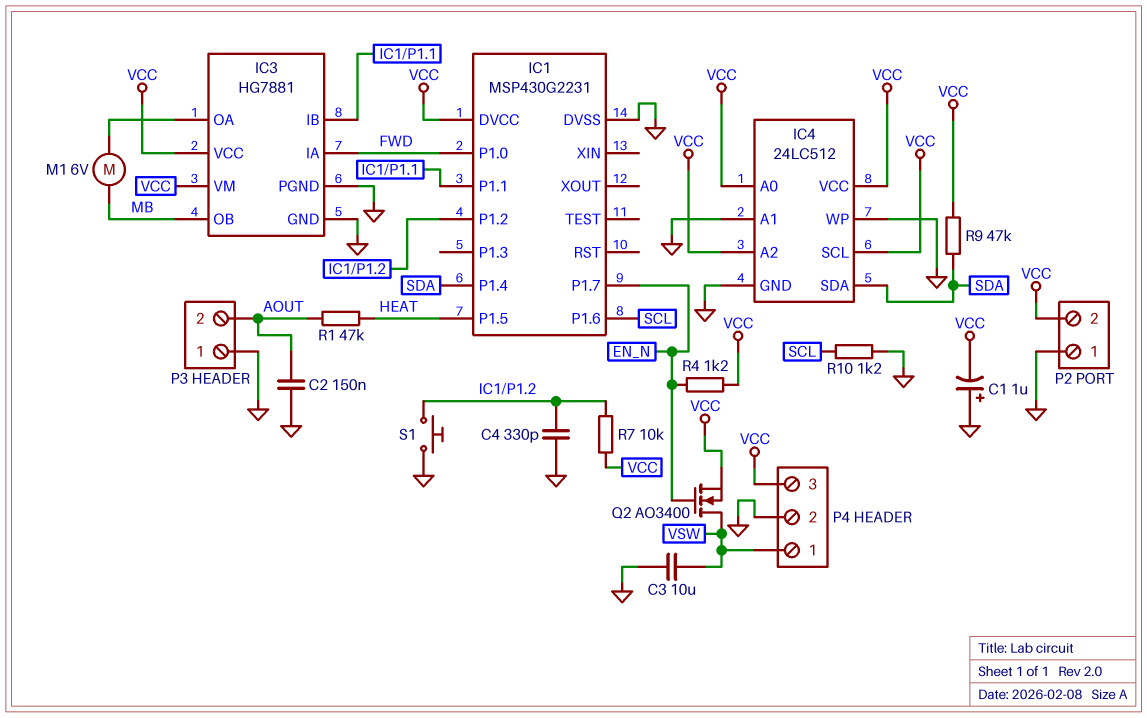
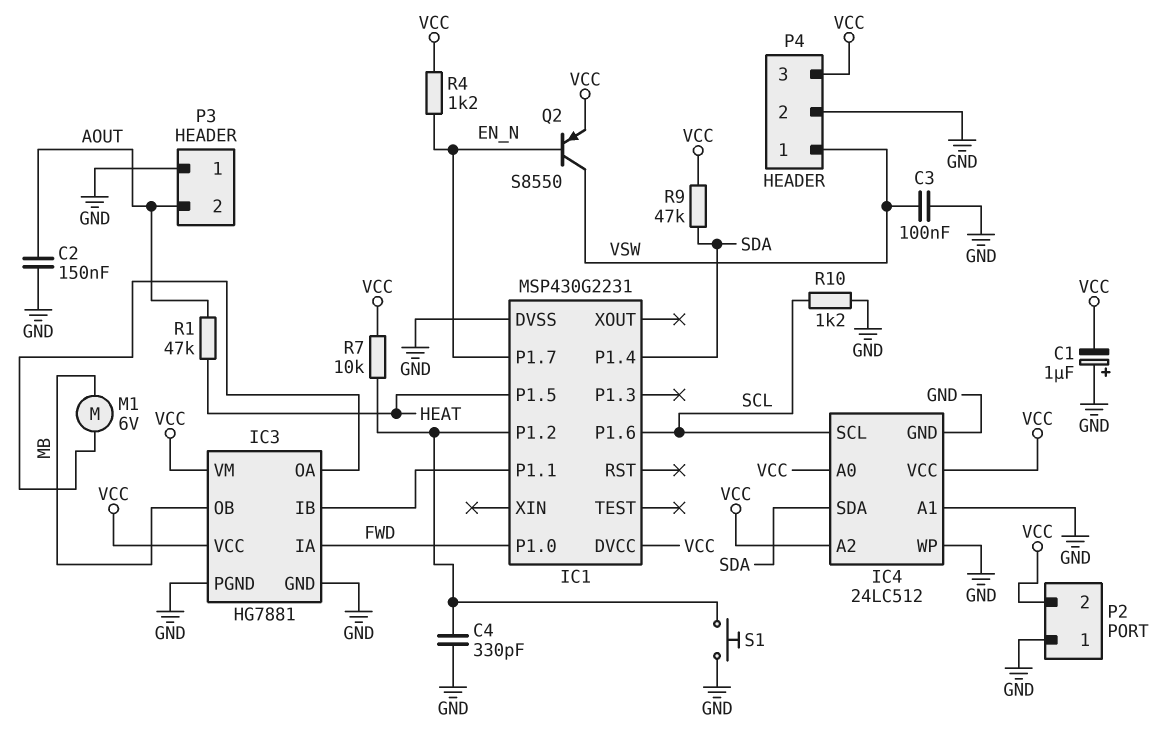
C3: 10uF (GND, VSW) -> 100nF (GND, VSW)
IC4 pin SCL: VCC -> SCL
Q2: NMOS AO3400 (G EN_N, D VSW, S VCC) -> PNP S8550 (B EN_N, C VSW, E VCC)

